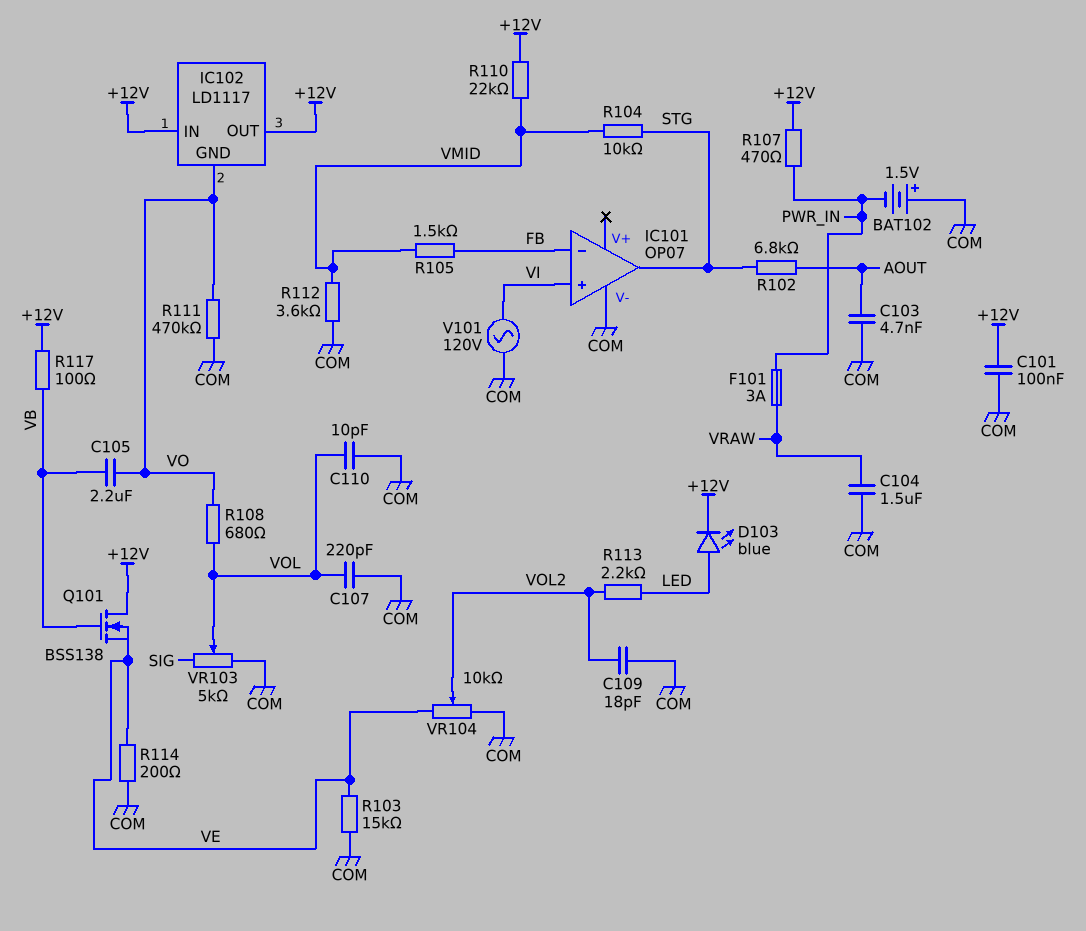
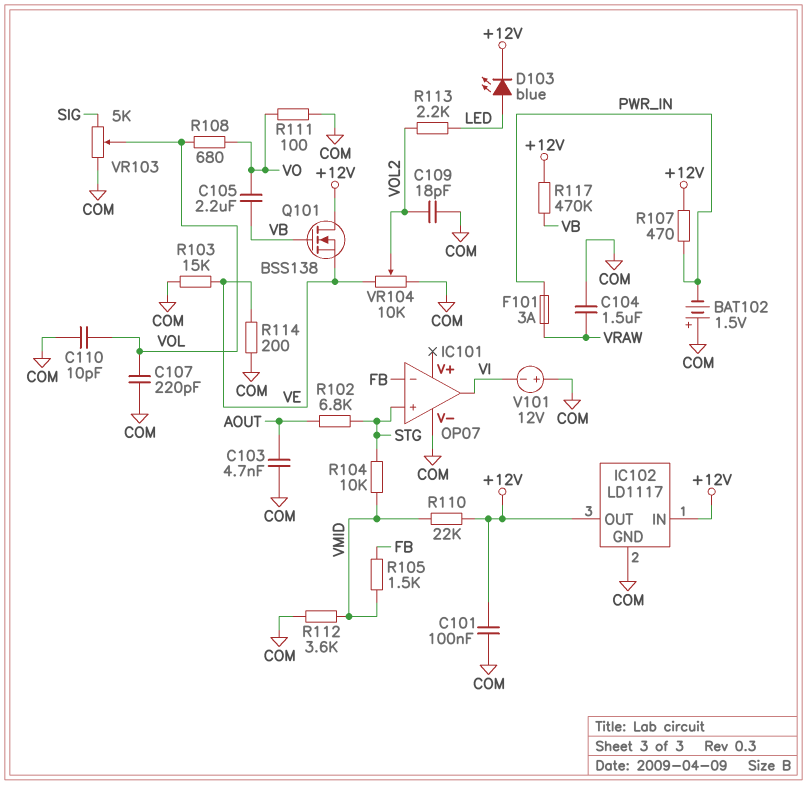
IC101 pin in+: VI -> STG
IC101 pin out: STG -> VI
IC102 pin GND: VO -> COM
R111: 470k (COM, VO) -> 100 (COM, VO)
R117: 100 (+12V, VB) -> 470k (+12V, VB)
V101: AC 120V (COM, VI) -> 12V (plus COM, minus VI)

